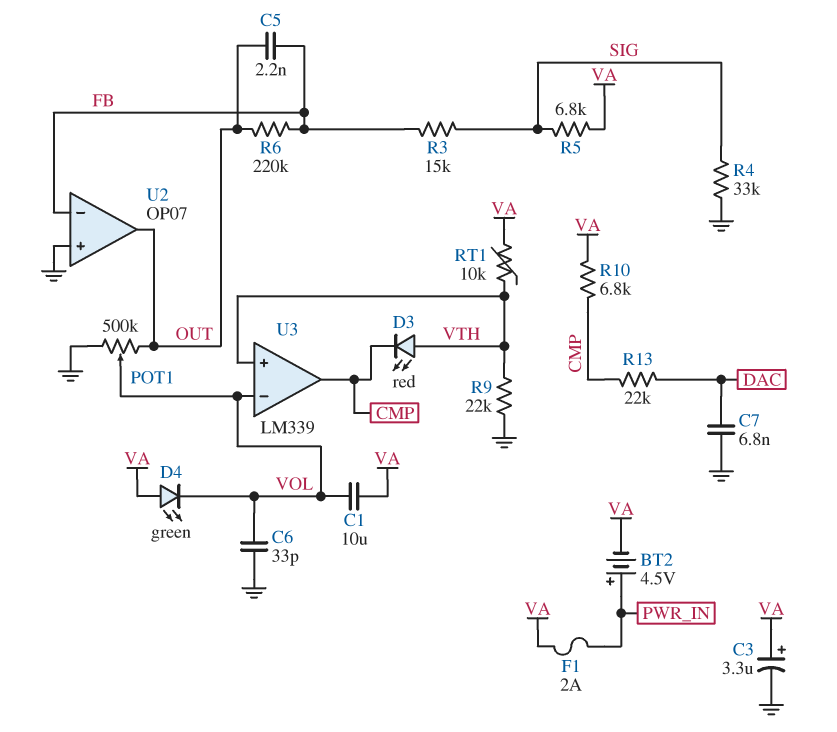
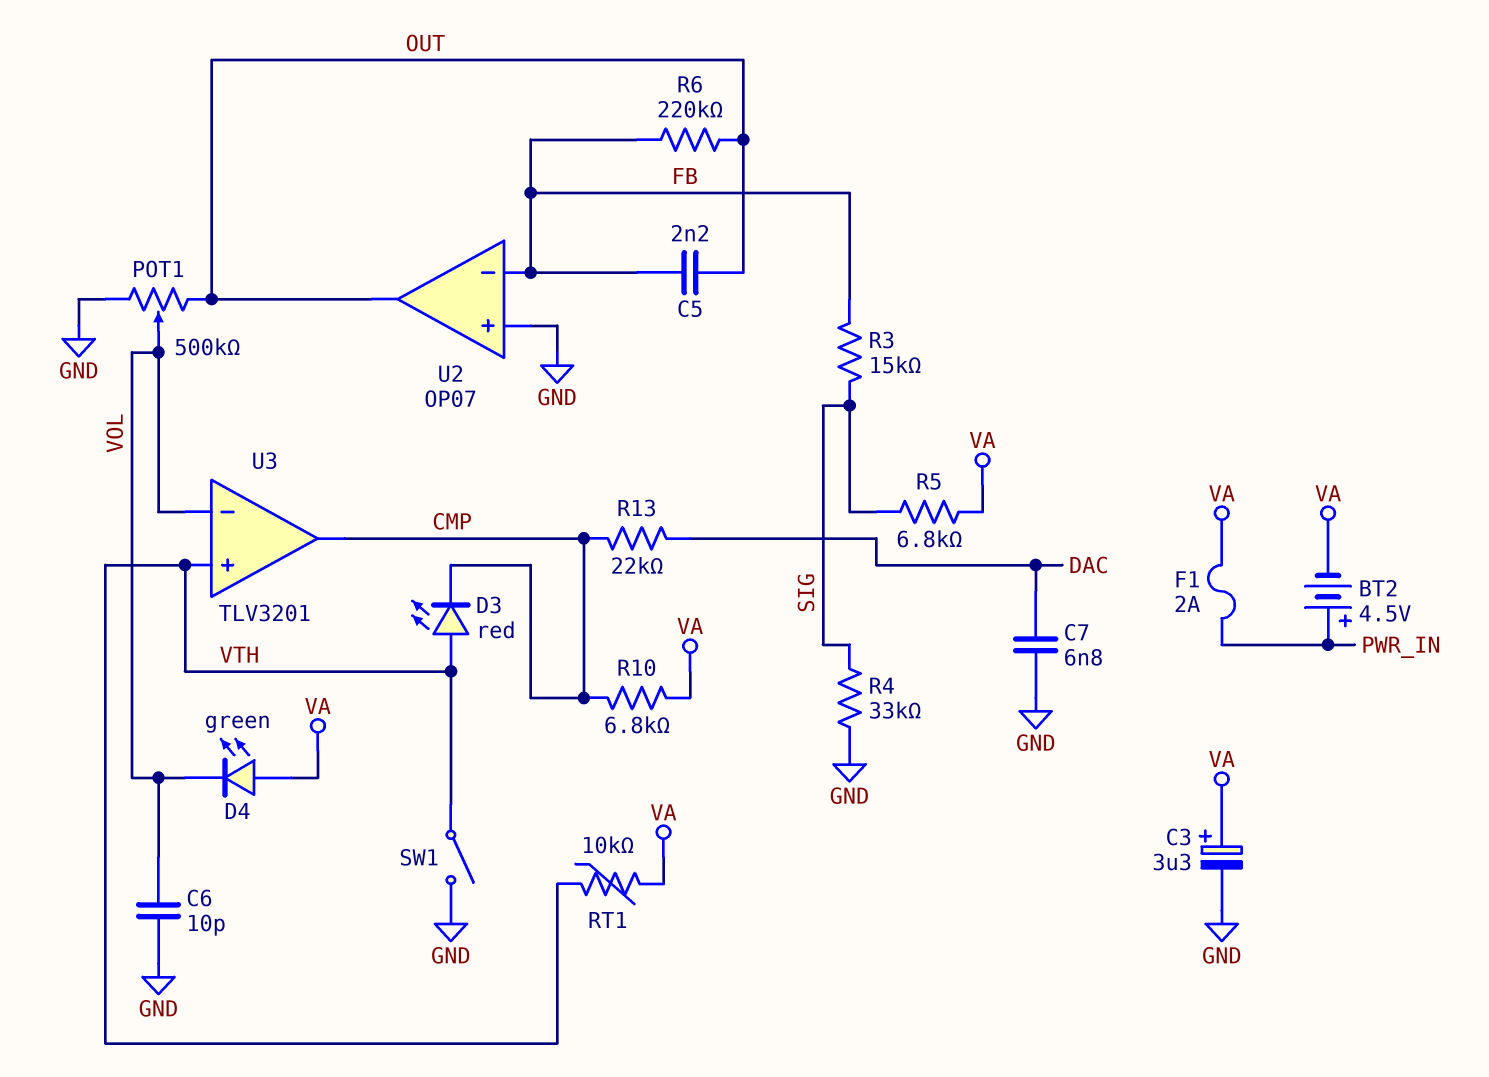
C1: 10uF (VA, VOL) -> none
C6: 33pF (GND, VOL) -> 10pF (GND, VOL)
R9: 22k (GND, VTH) -> none
SW1: none -> switch (GND, VTH)
U3: LM339 -> TLV3201

